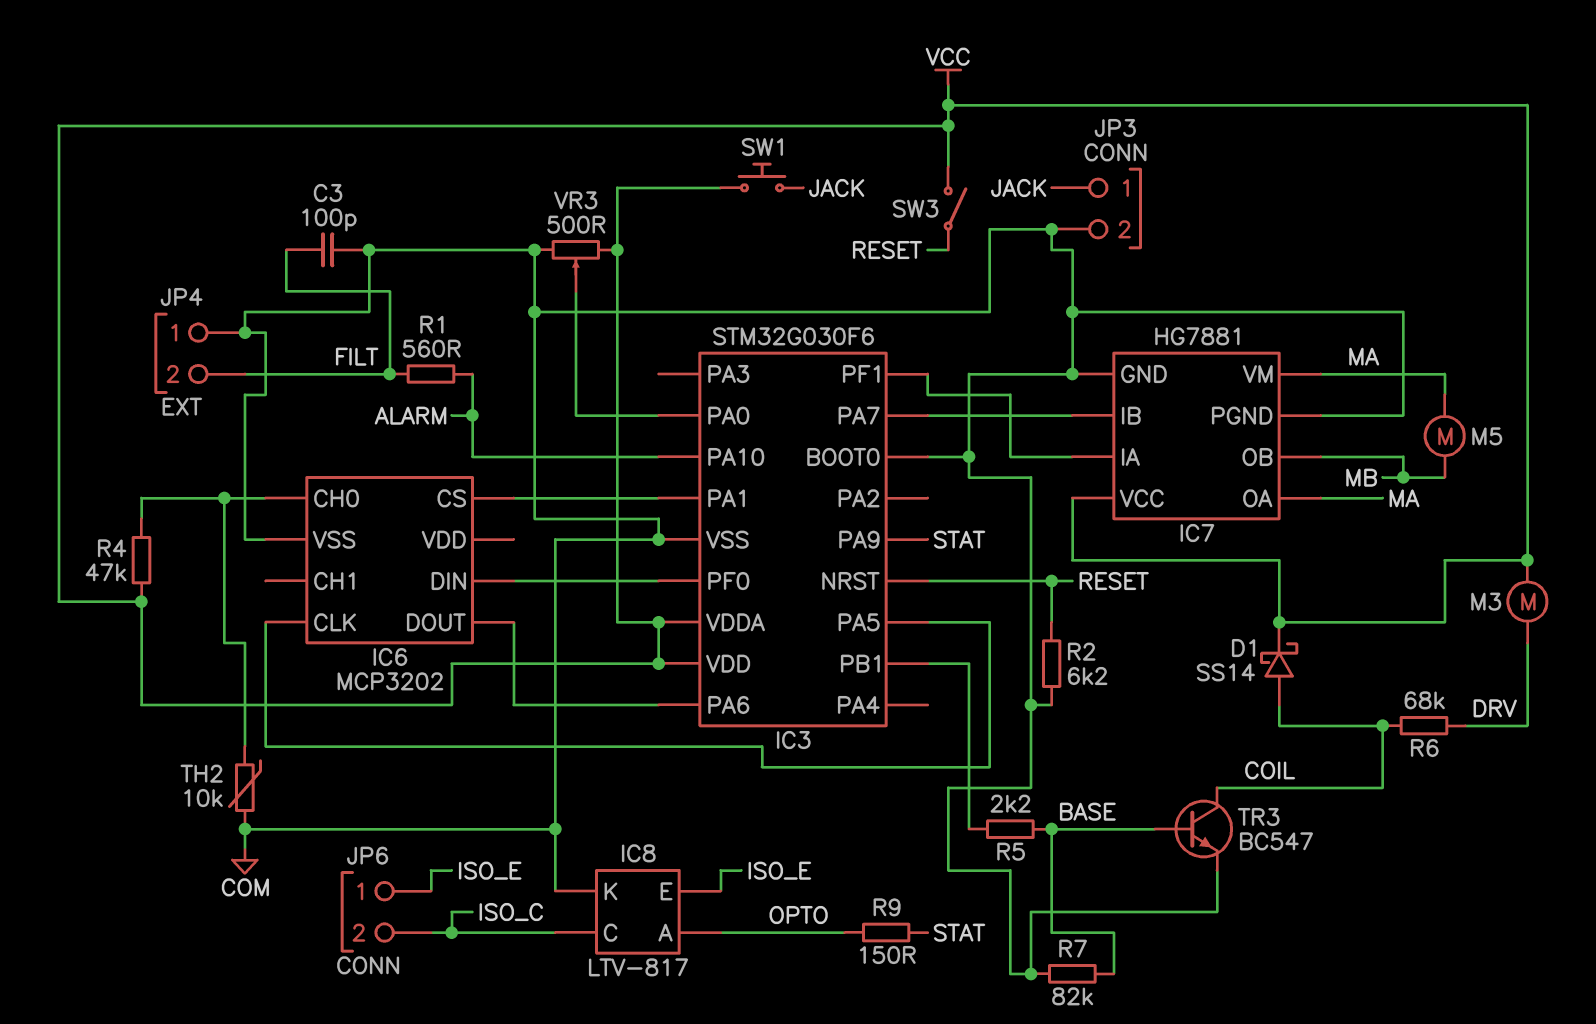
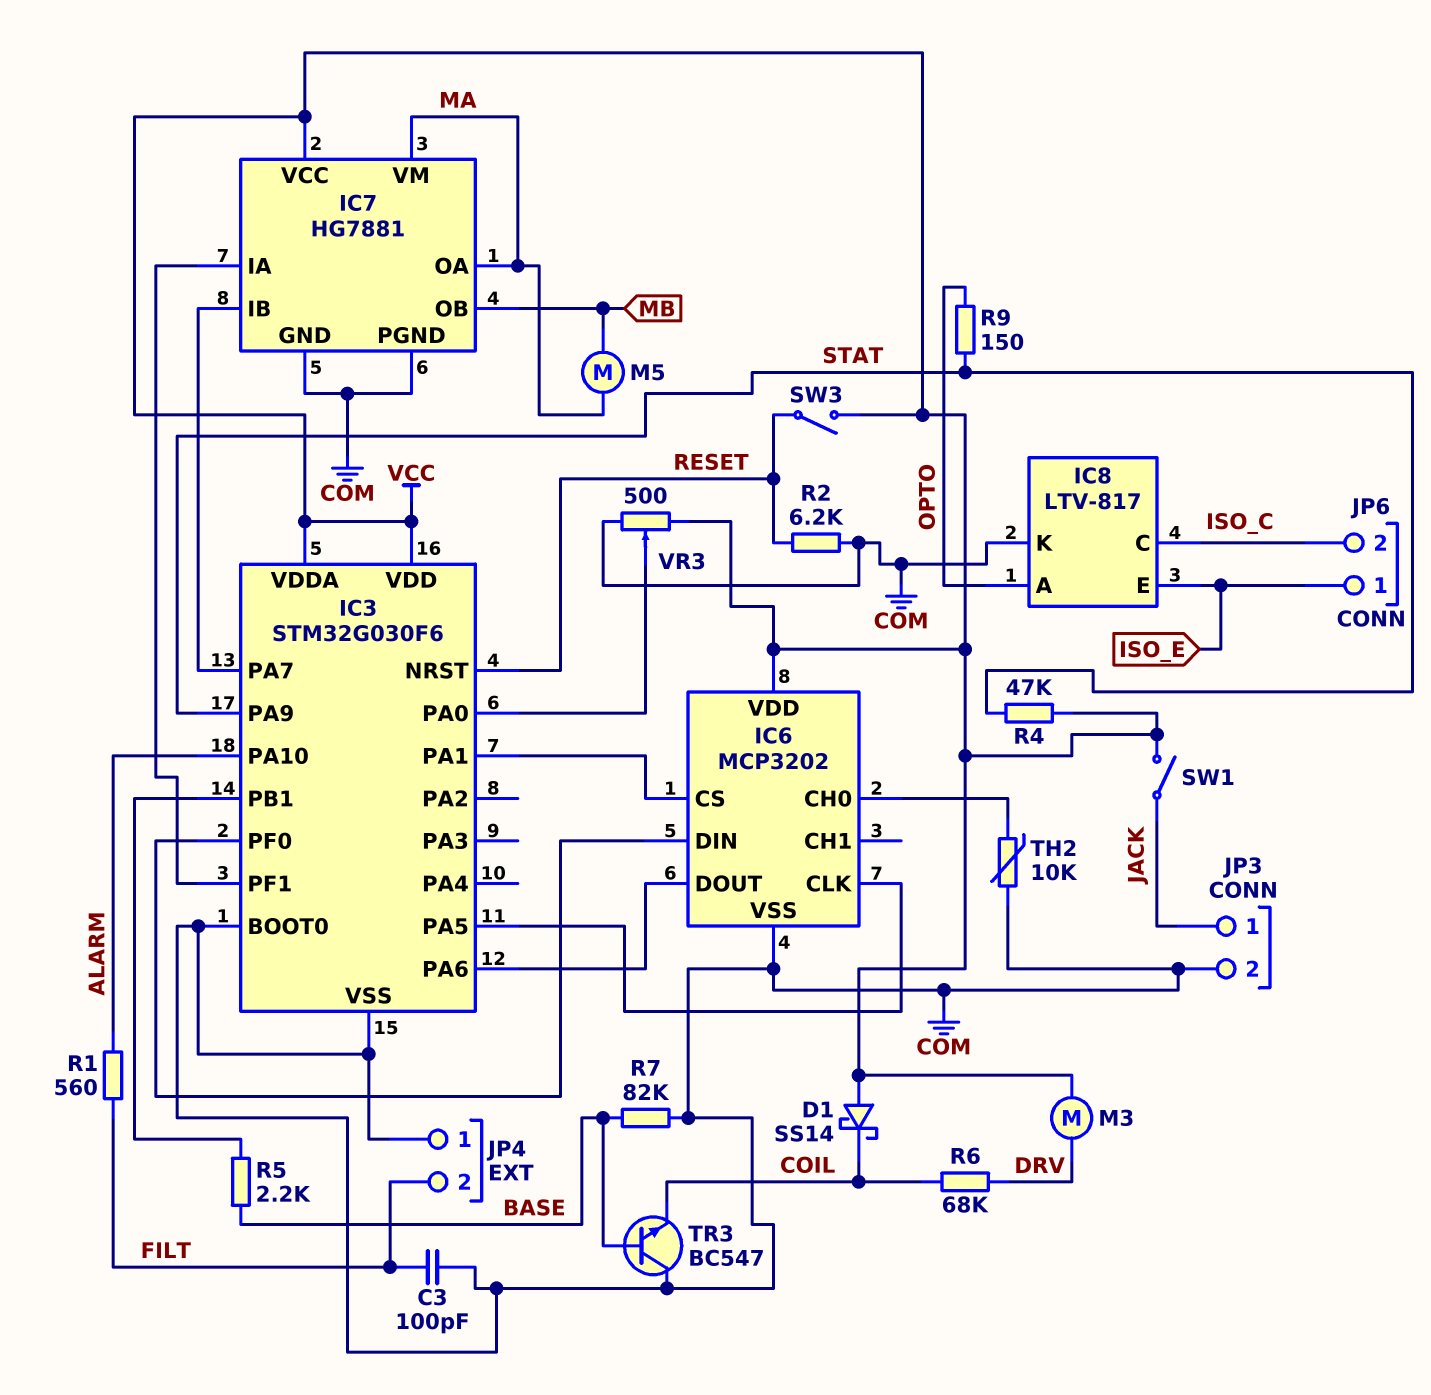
D1: schottky SS14 (A COIL, K VCC) -> schottky SS14 (A VCC, K COIL)
IC6 pin VDD: none -> VCC
R4: 47k (IC6/CH0, VCC) -> 47k (STAT, VCC)
SW1: button (JACK, VCC) -> switch (JACK, VCC)
TR3: NPN BC547 (B BASE, C COIL, E COM) -> NPN BC547 (B BASE, C COM, E COIL)

